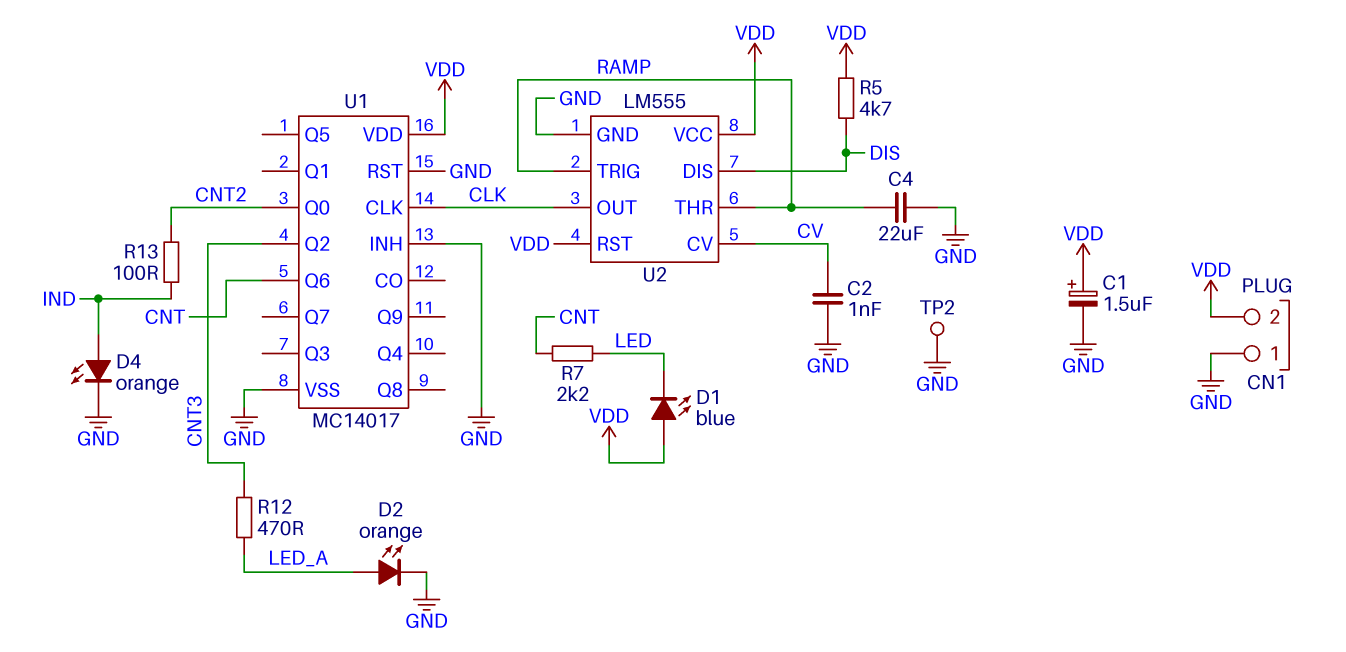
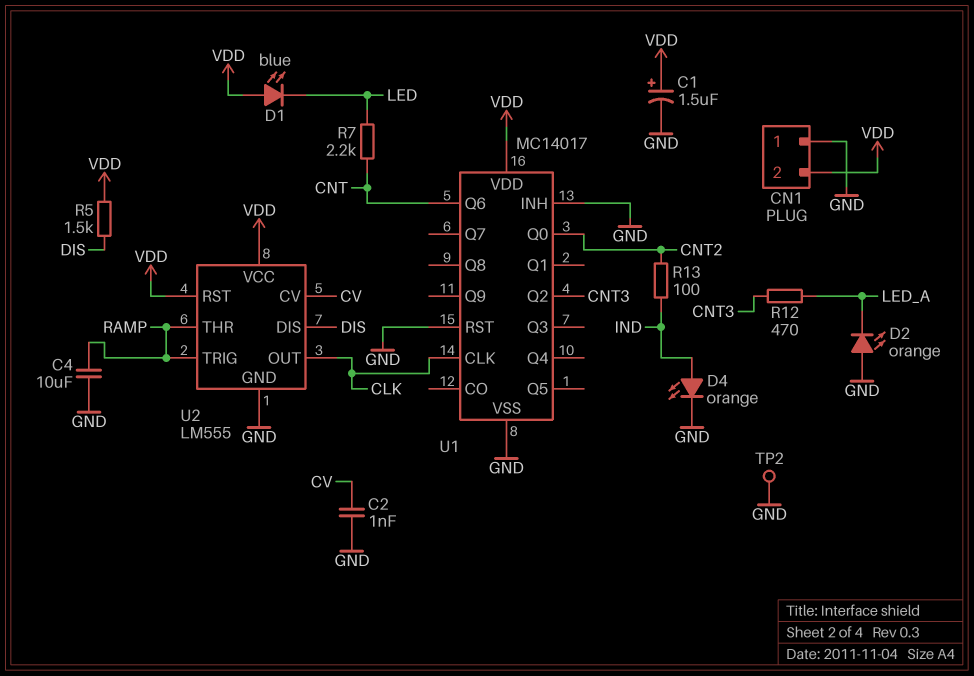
C4: 22uF (GND, RAMP) -> 10uF (GND, RAMP)
D2: LED orange (A LED_A, K GND) -> LED orange (A GND, K LED_A)
R5: 4.7k (DIS, VDD) -> 1.5k (DIS, VDD)

